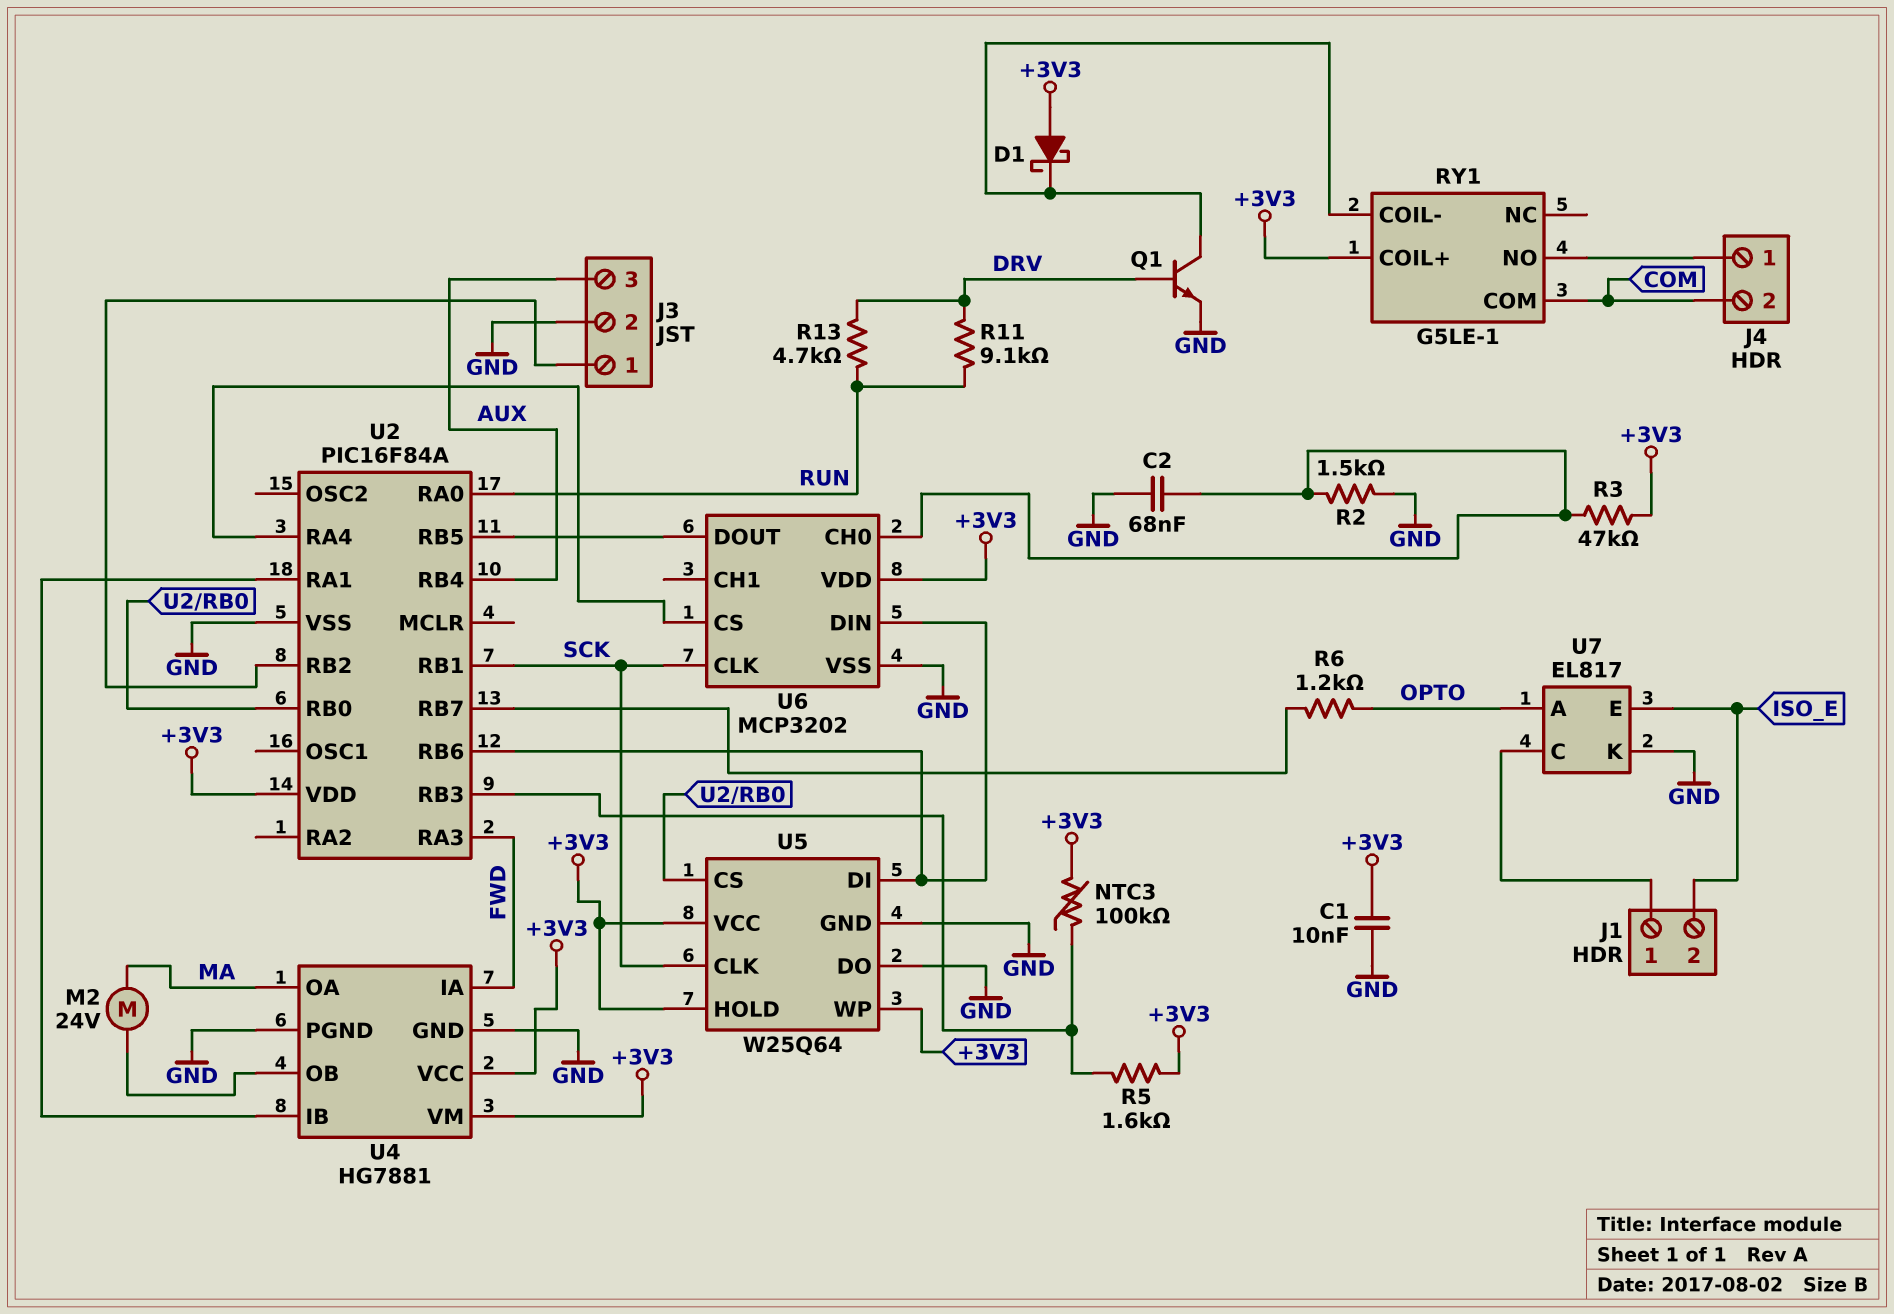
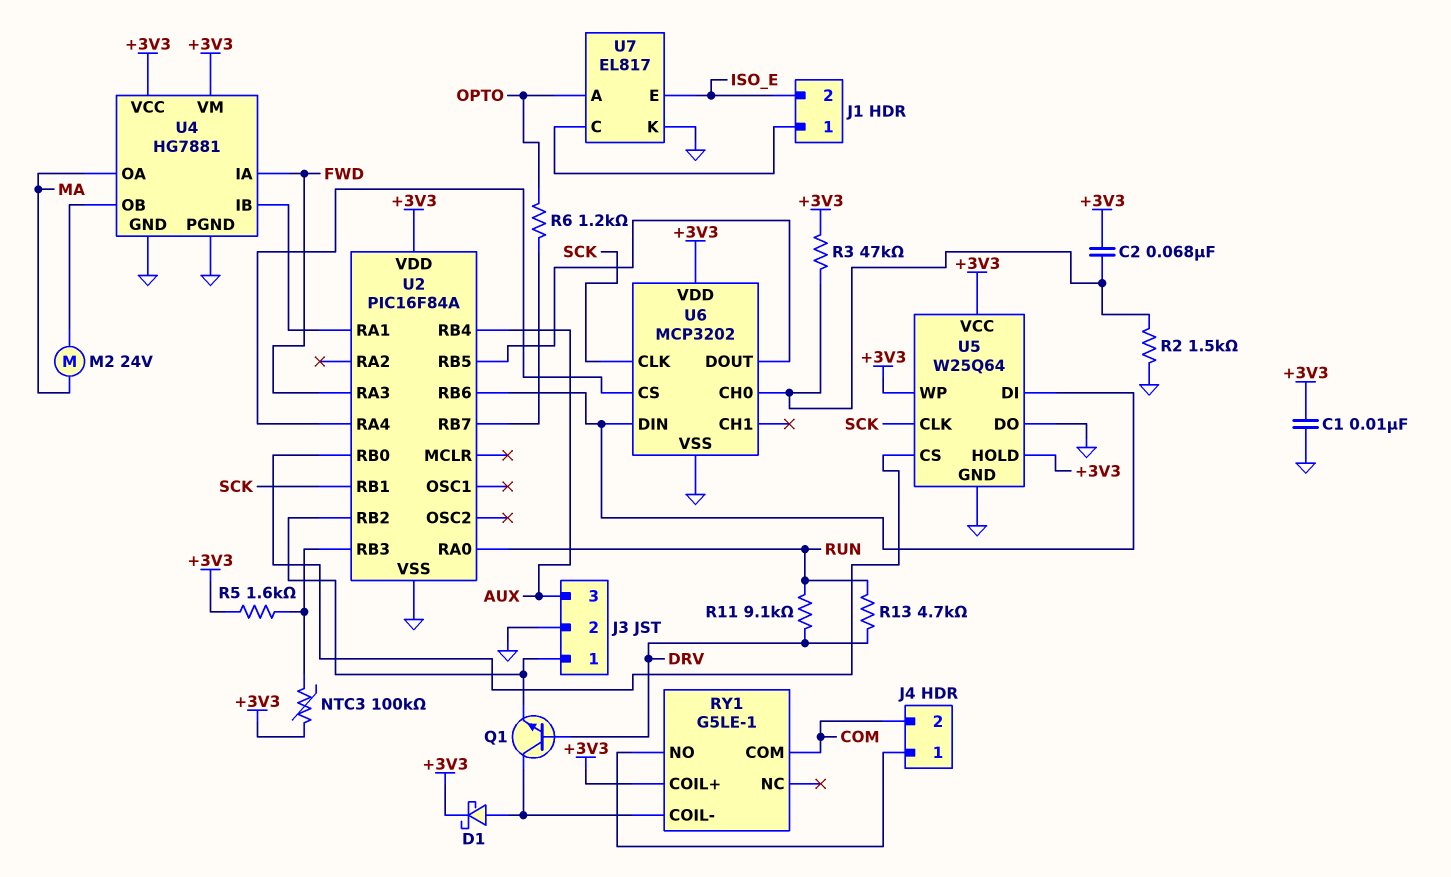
C2: 68nF (GND, U6/CH0) -> 68nF (+3V3, U6/CH0)
D1: schottky (A +3V3, K RY1/COIL-) -> schottky (A RY1/COIL-, K +3V3)
Q1: NPN (B DRV, C RY1/COIL-, E GND) -> NPN (B DRV, C RY1/COIL-, E J3/1)

